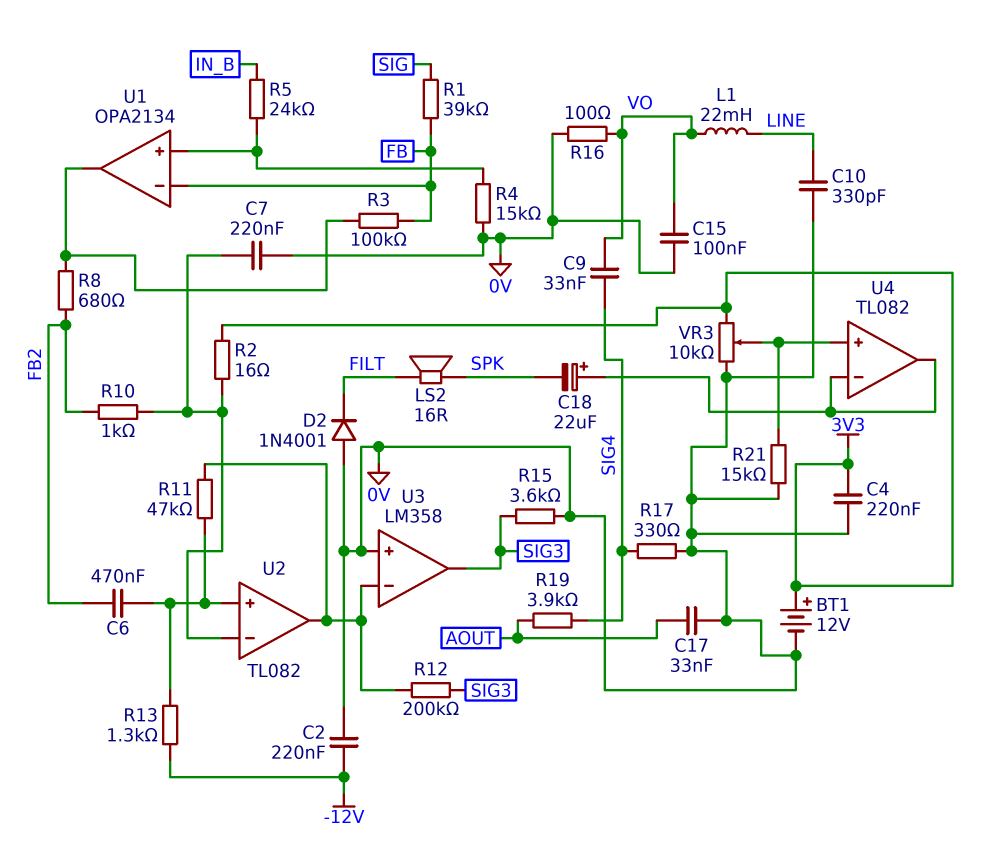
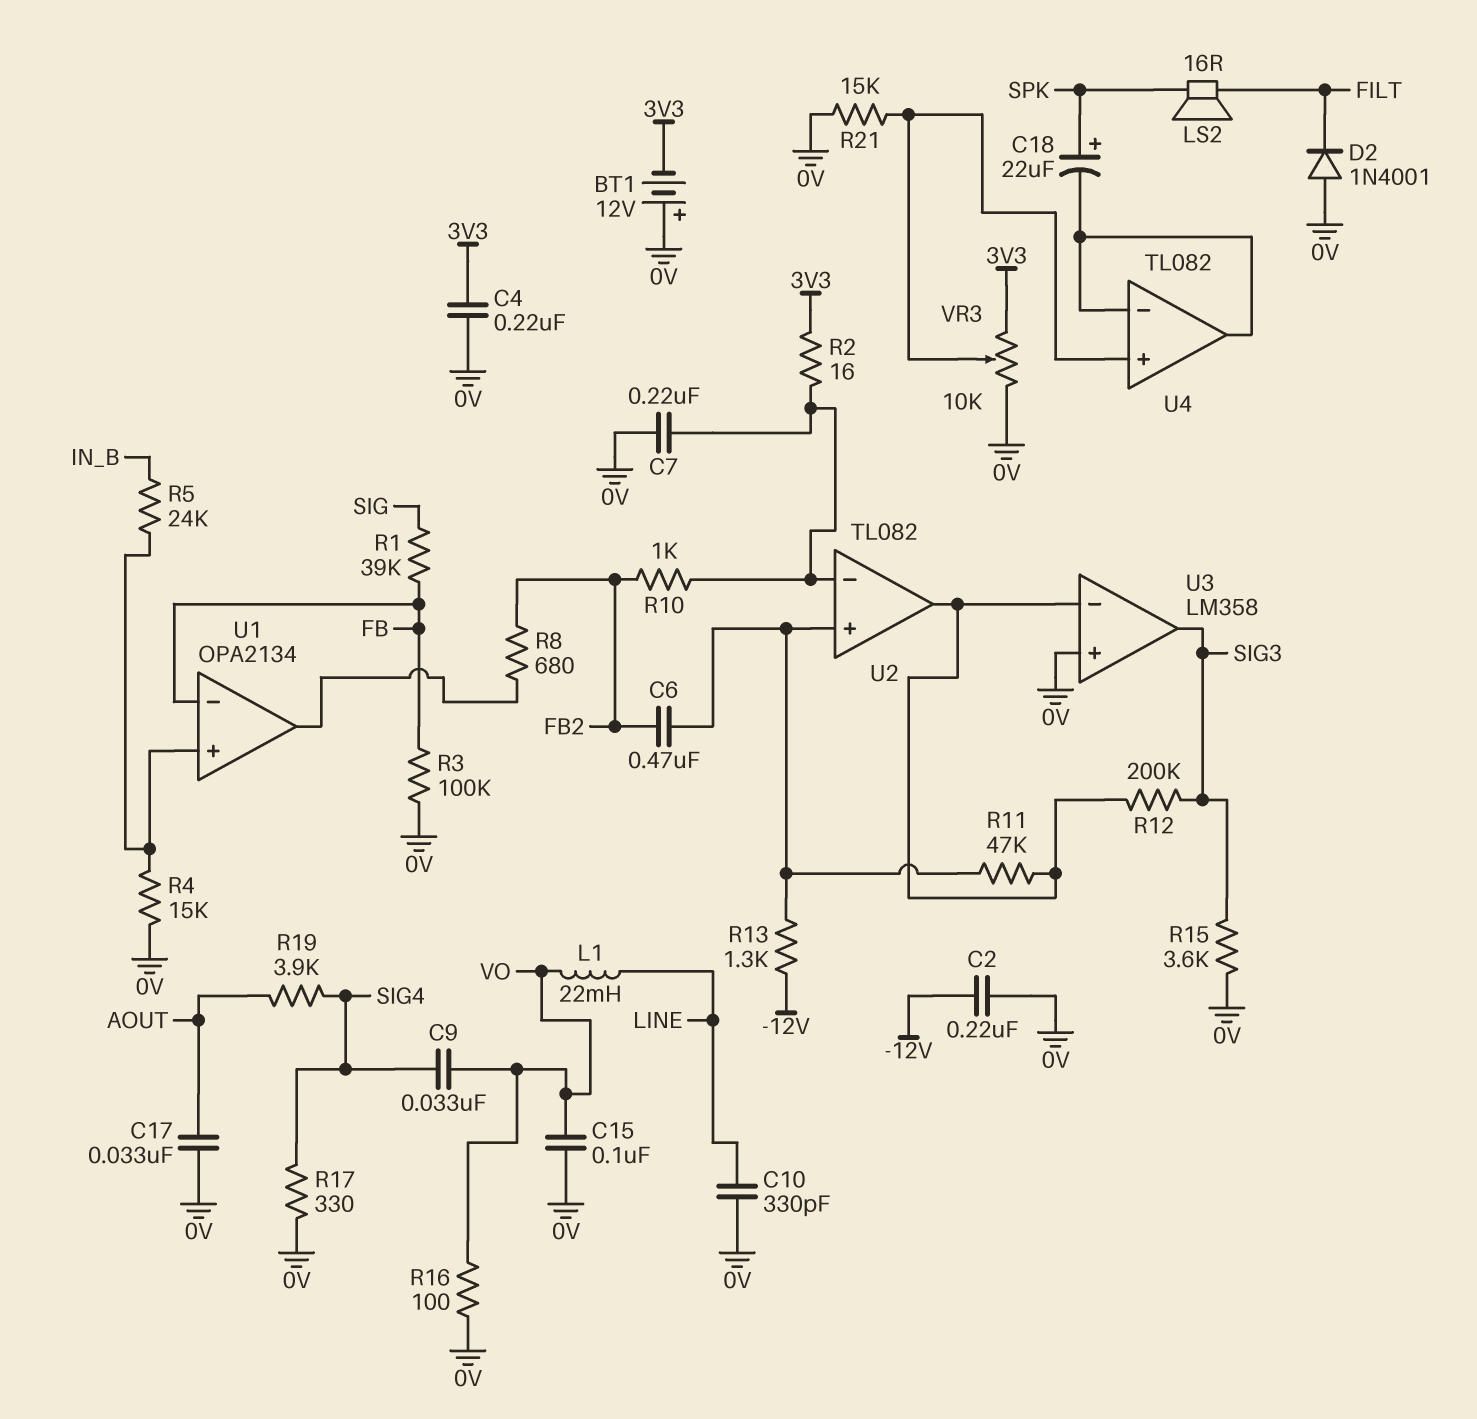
BT1: 12V (plus 3V3, minus 0V) -> 12V (plus 0V, minus 3V3)
C18: 22uF (plus U4/in-, minus SPK) -> 22uF (plus SPK, minus U4/in-)
R3: 100k (FB, U1/out) -> 100k (0V, FB)

